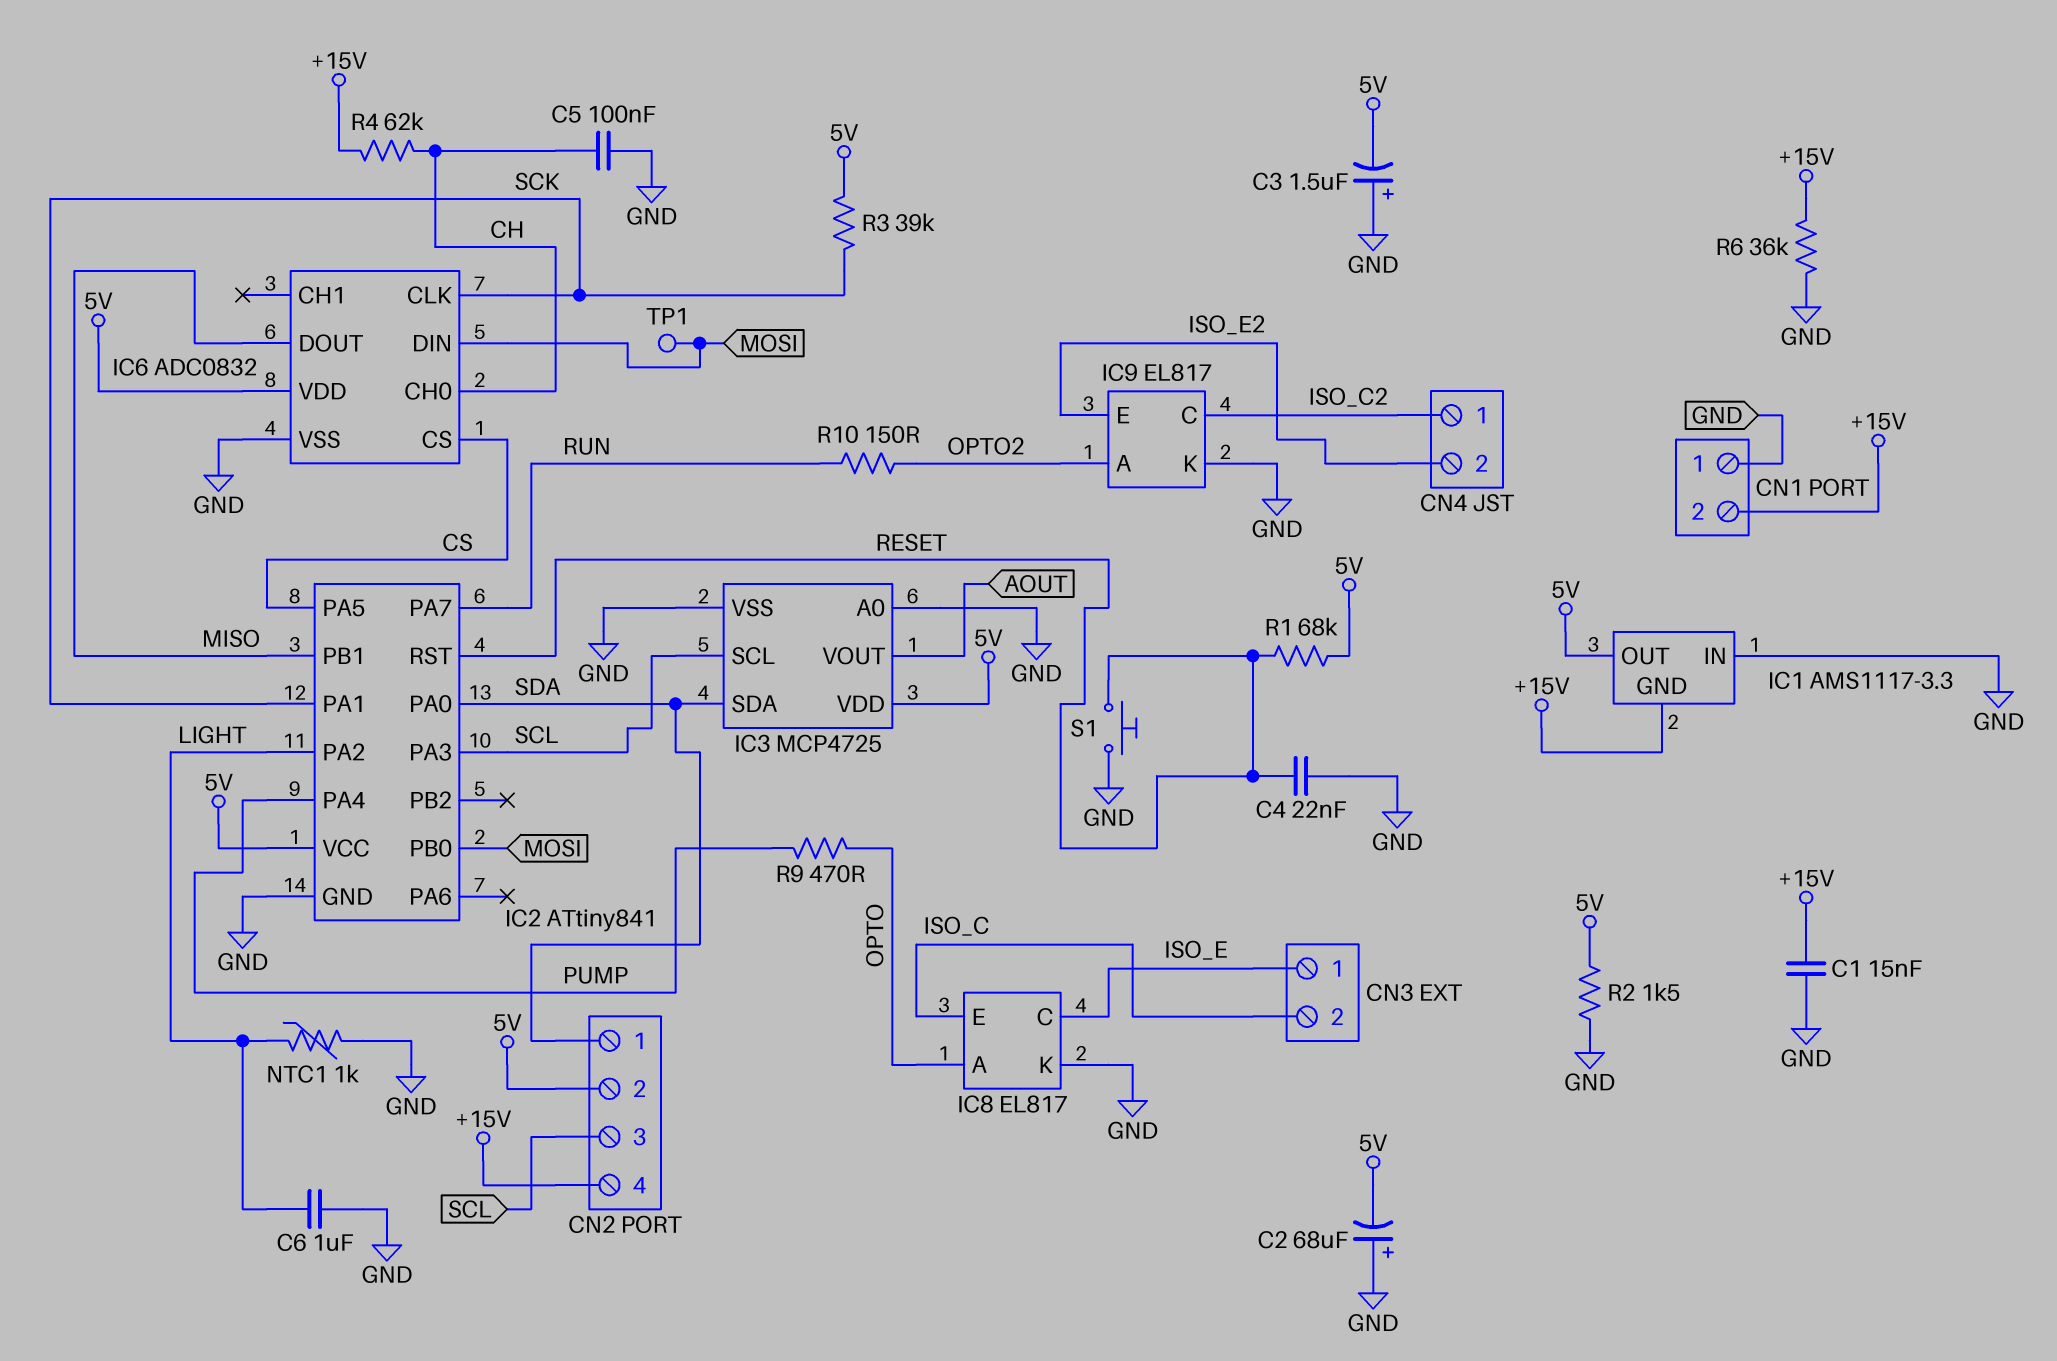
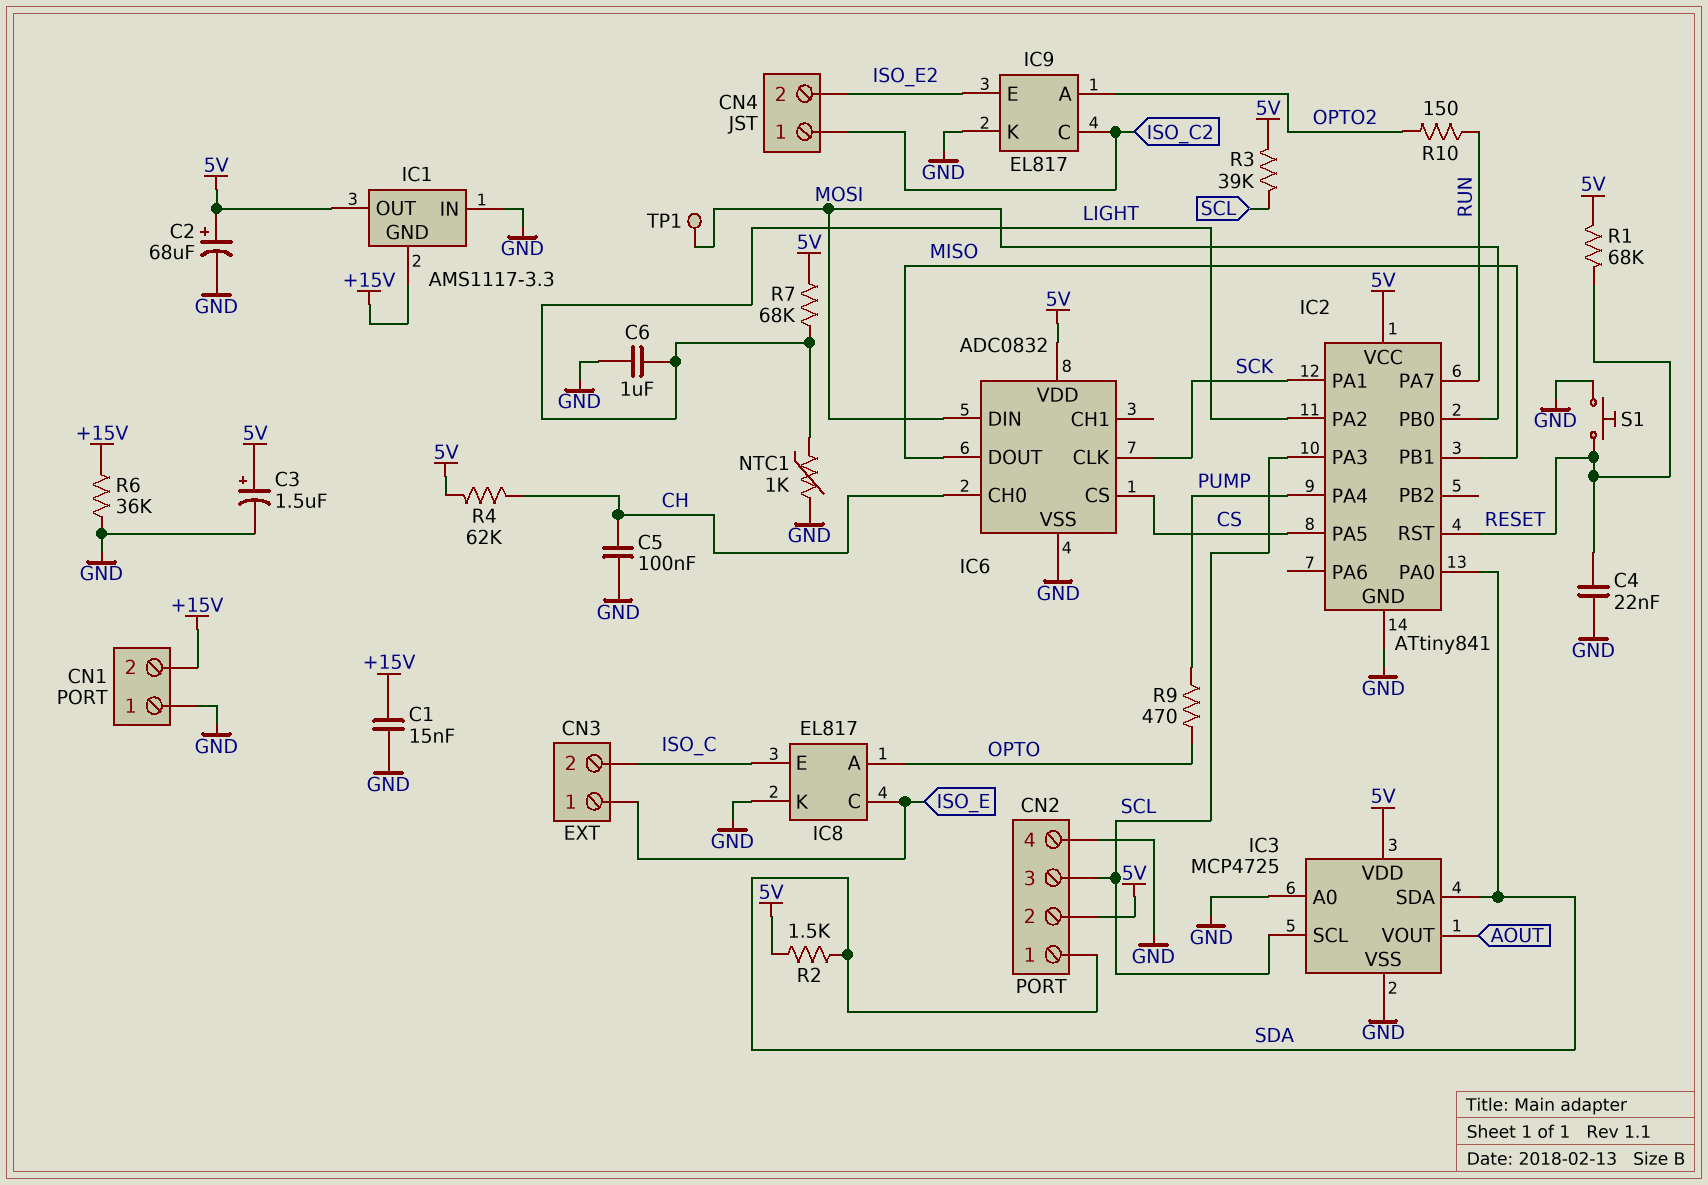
C2: 68uF (plus GND, minus 5V) -> 68uF (plus 5V, minus GND)
C3: 1.5uF (plus GND, minus 5V) -> 1.5uF (plus 5V, minus GND)
CN2 pin 4: +15V -> GND
R2: 1.5k (5V, GND) -> 1.5k (5V, SDA)
R3: 39k (5V, SCK) -> 39k (5V, SCL)
R4: 62k (+15V, CH) -> 62k (5V, CH)
R7: none -> 68k (5V, LIGHT)

